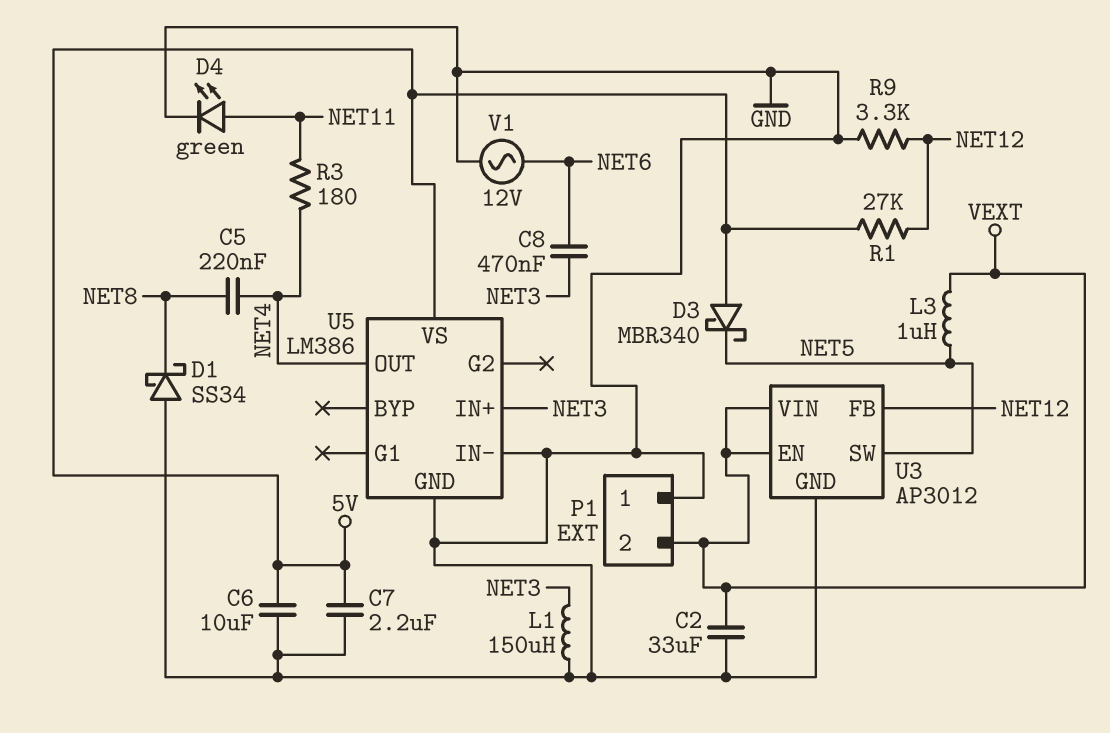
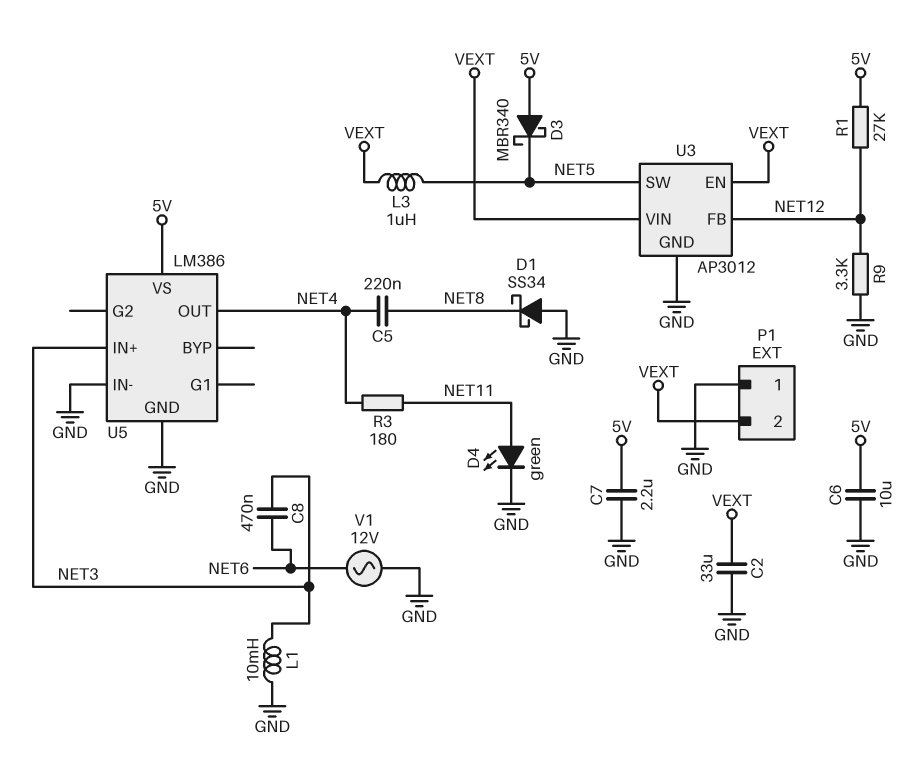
L1: 150uH (GND, NET3) -> 10mH (GND, NET3)

